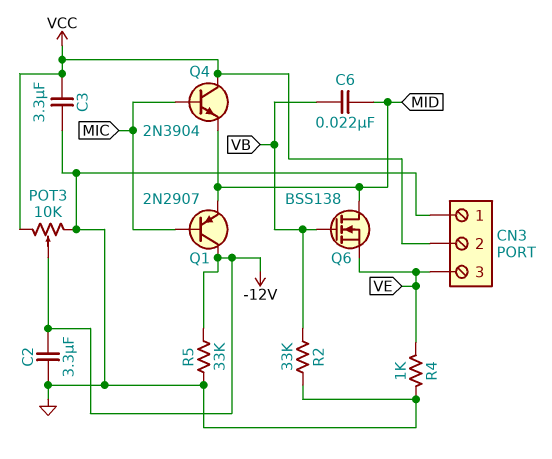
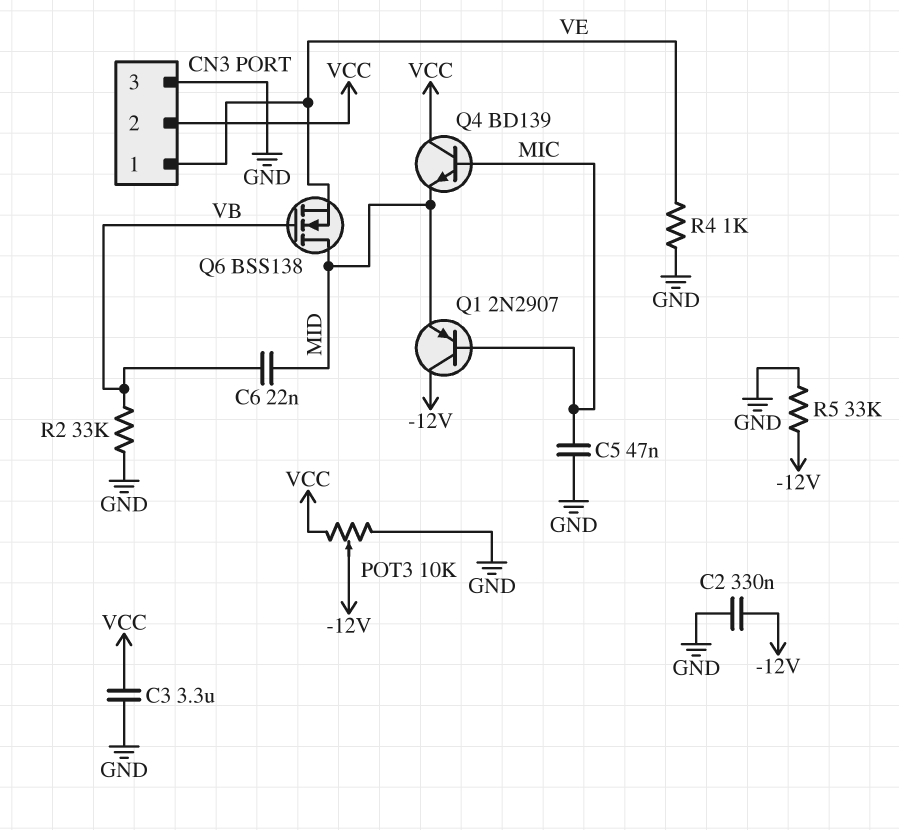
C2: 3.3uF (-12V, GND) -> 330nF (-12V, GND)
C5: none -> 47nF (GND, MIC)
CN3 pin 1: GND -> VE
CN3 pin 3: VE -> GND
Q4: NPN 2N3904 (B MIC, C VCC, E MID) -> NPN BD139 (B MIC, C VCC, E MID)

